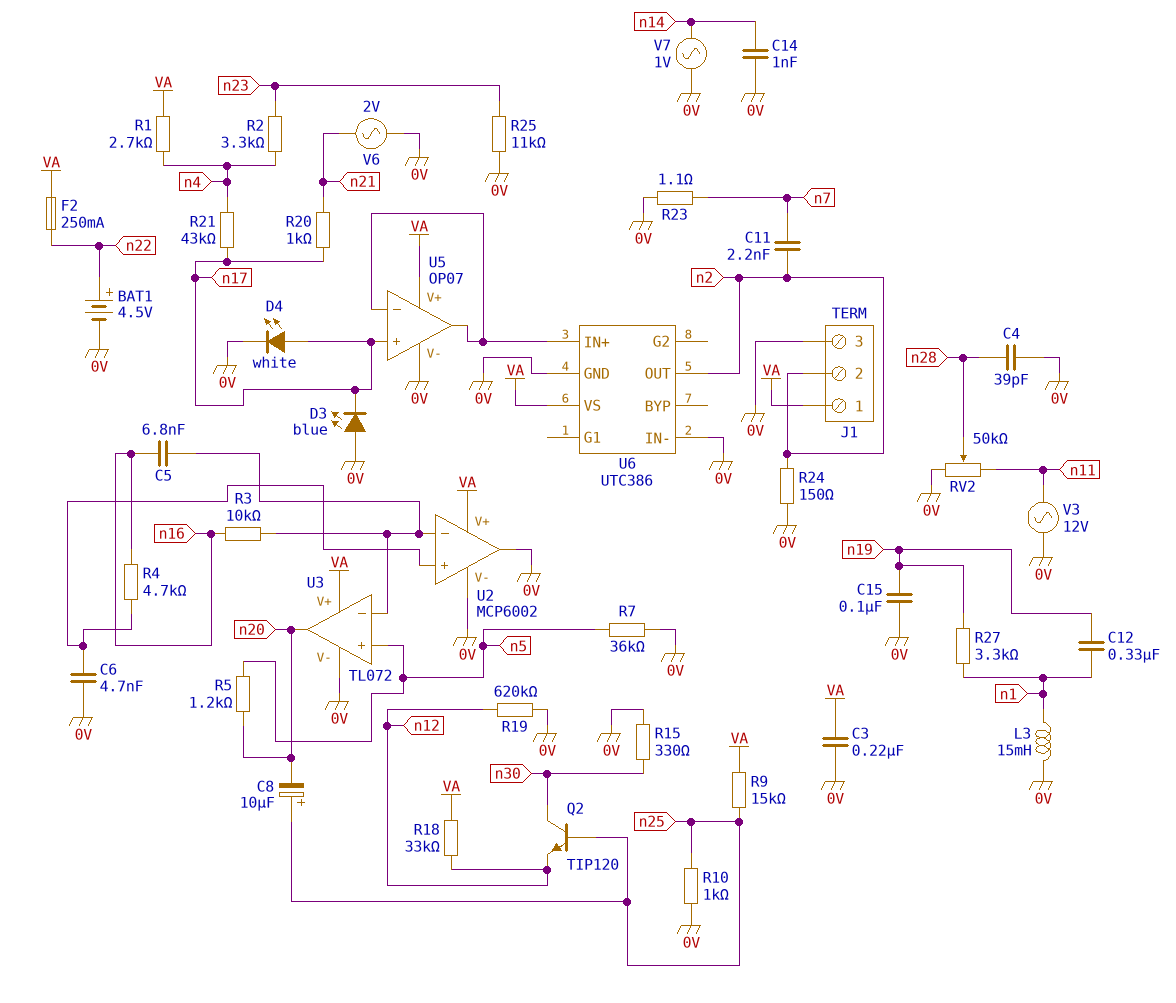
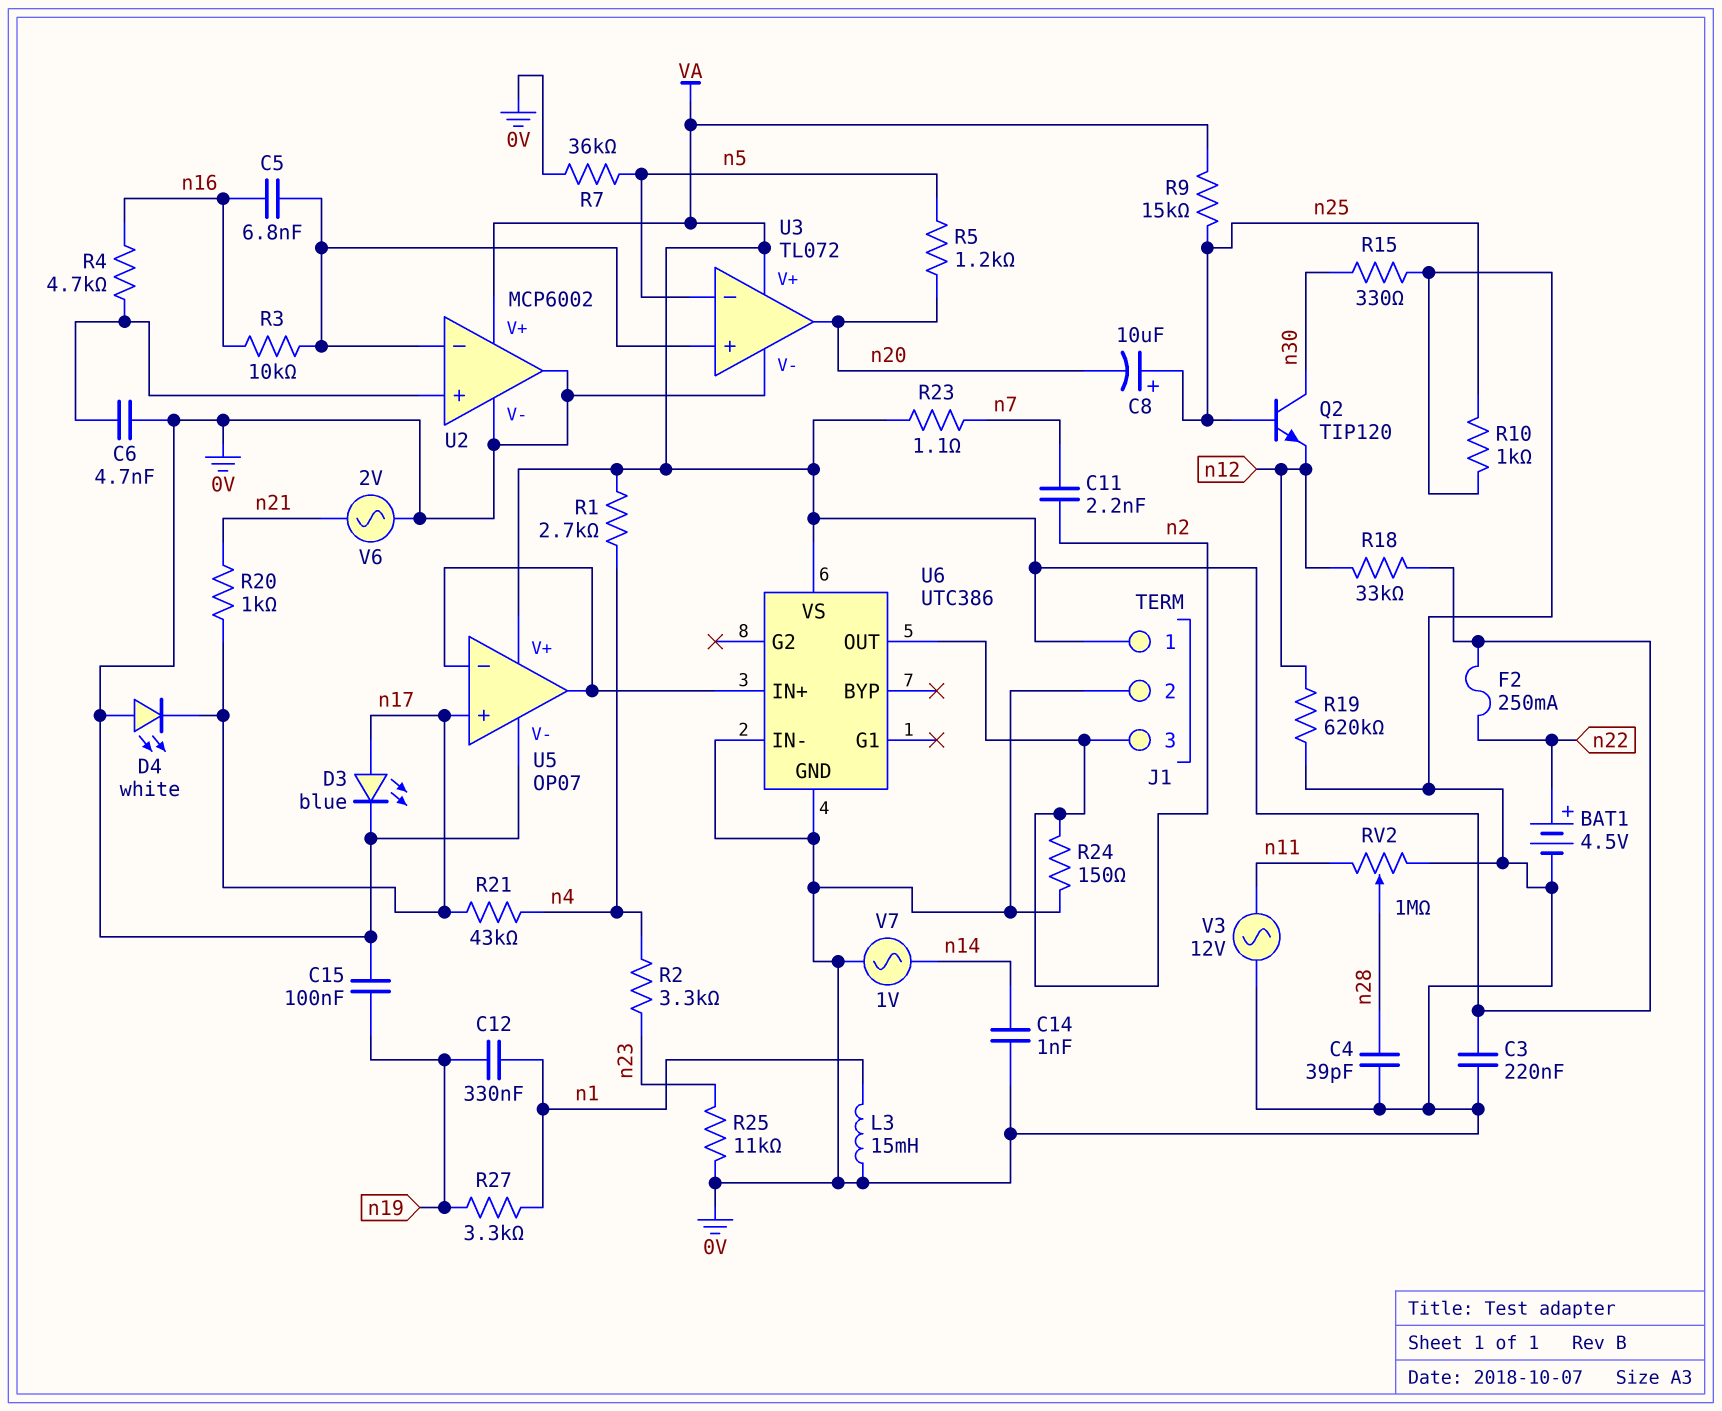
D3: LED blue (A 0V, K n17) -> LED blue (A n17, K 0V)
D4: LED white (A n17, K 0V) -> LED white (A 0V, K n17)
J1 pin 2: n2 -> 0V
J1 pin 3: 0V -> n2
R23: 1.1 (0V, n7) -> 1.1 (VA, n7)
RV2: 50k (0V, n11, wiper n28) -> 1M (0V, n11, wiper n28)
U3 pin in+: n5 -> U2/in-
U3 pin in-: U2/in- -> n5

